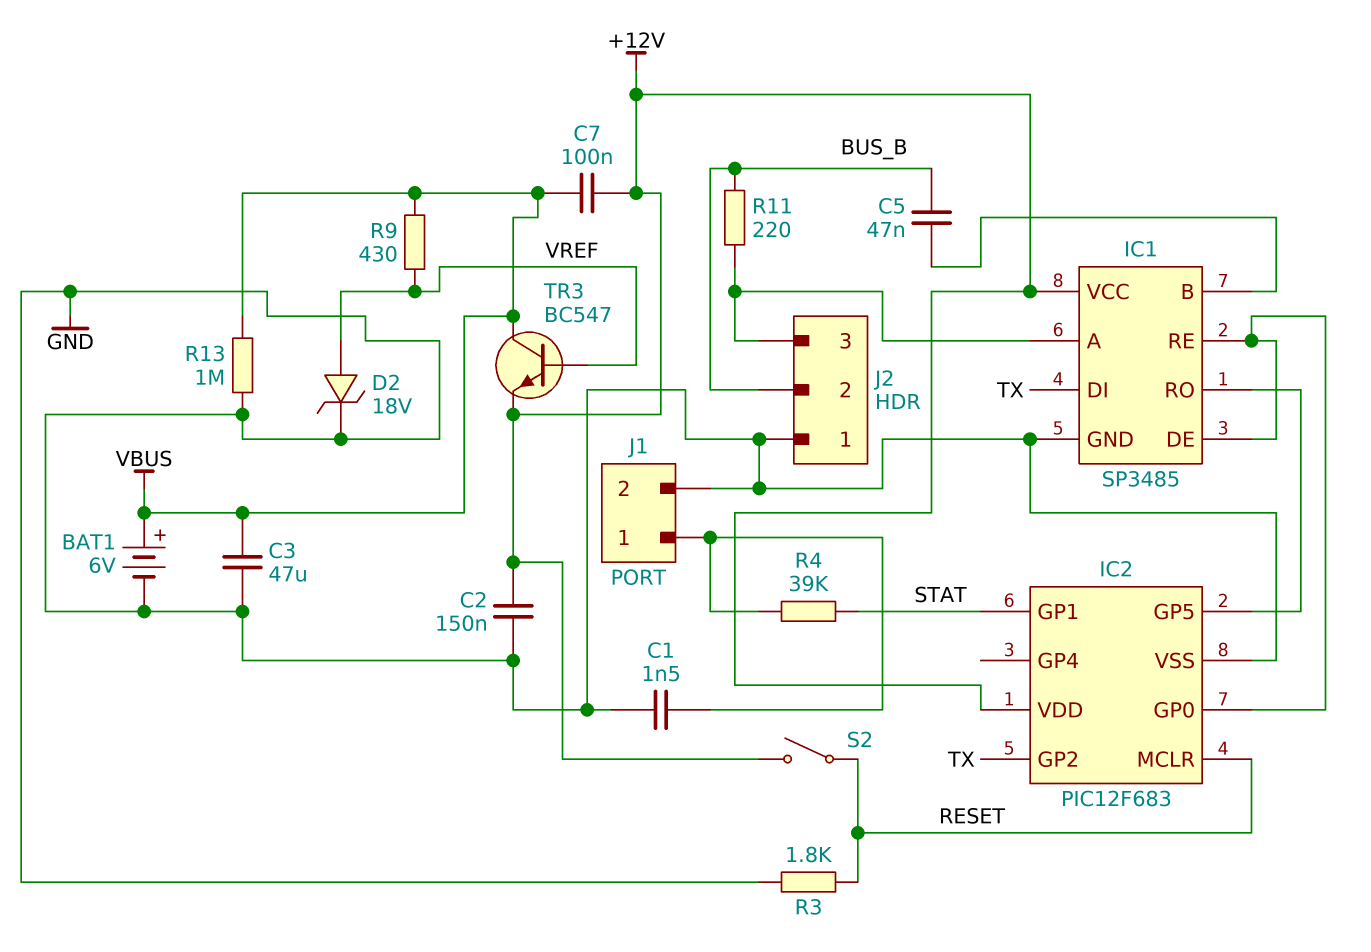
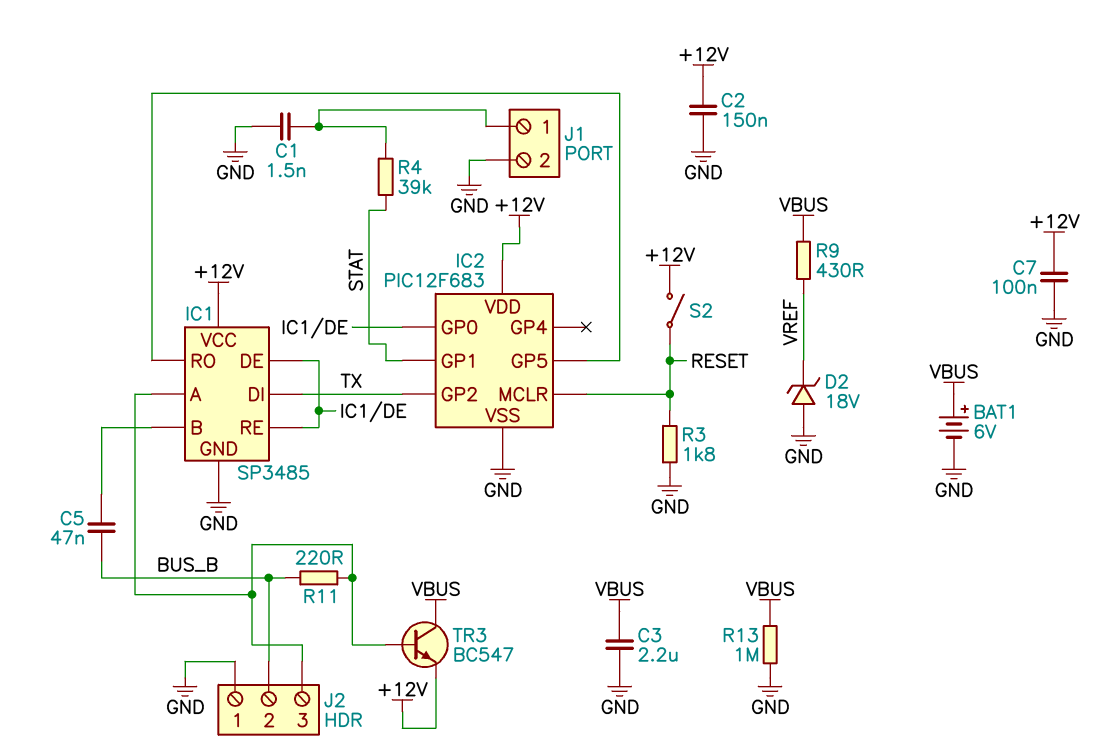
C3: 47uF (GND, VBUS) -> 2.2uF (GND, VBUS)
C7: 100nF (+12V, VBUS) -> 100nF (+12V, GND)
D2: zener 18V (A VREF, K GND) -> zener 18V (A GND, K VREF)
TR3: NPN BC547 (B VREF, C VBUS, E +12V) -> NPN BC547 (B IC1/A, C VBUS, E +12V)

